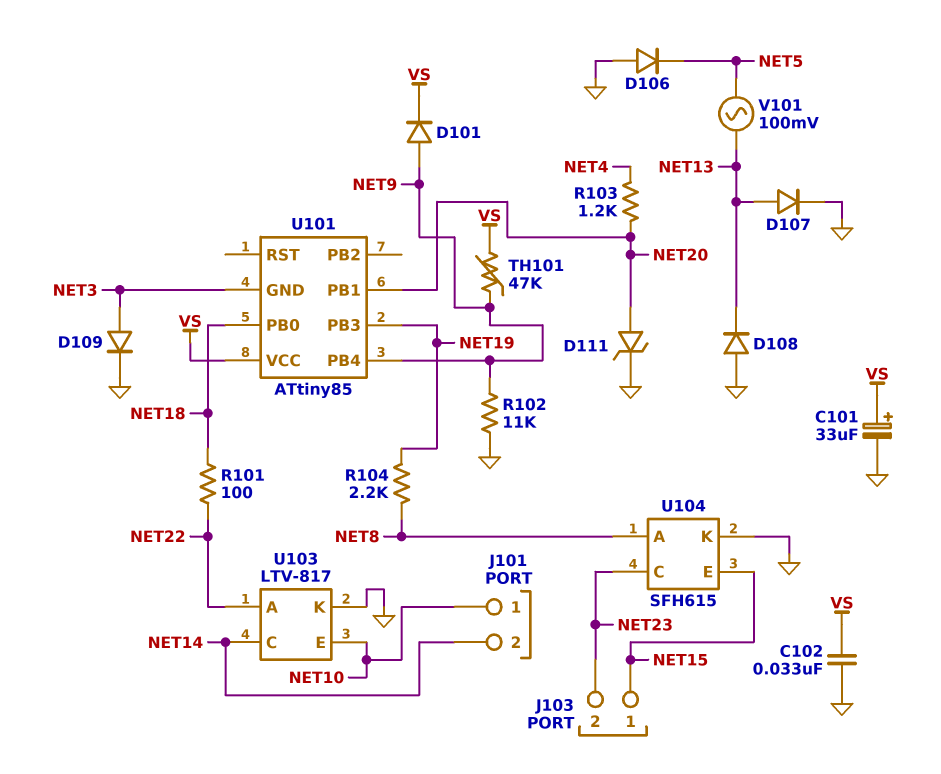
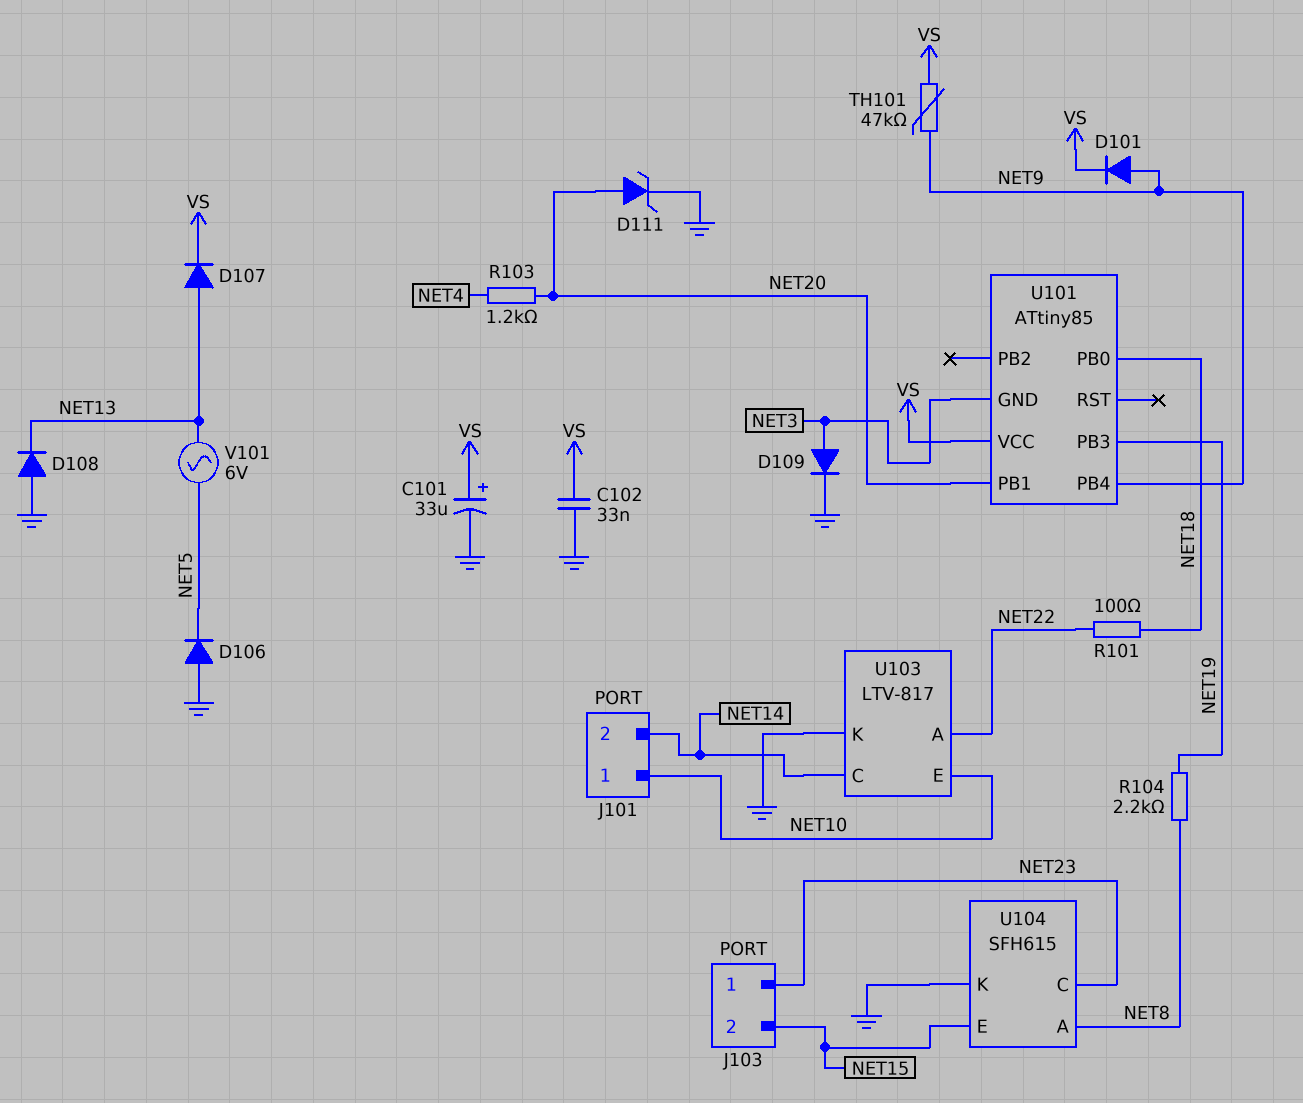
D107: diode (A NET13, K GND) -> diode (A NET13, K VS)
J103 pin 1: NET15 -> NET23
J103 pin 2: NET23 -> NET15
R102: 11k (GND, NET9) -> none
V101: AC 100mV (NET5, NET13) -> AC 6V (NET5, NET13)

